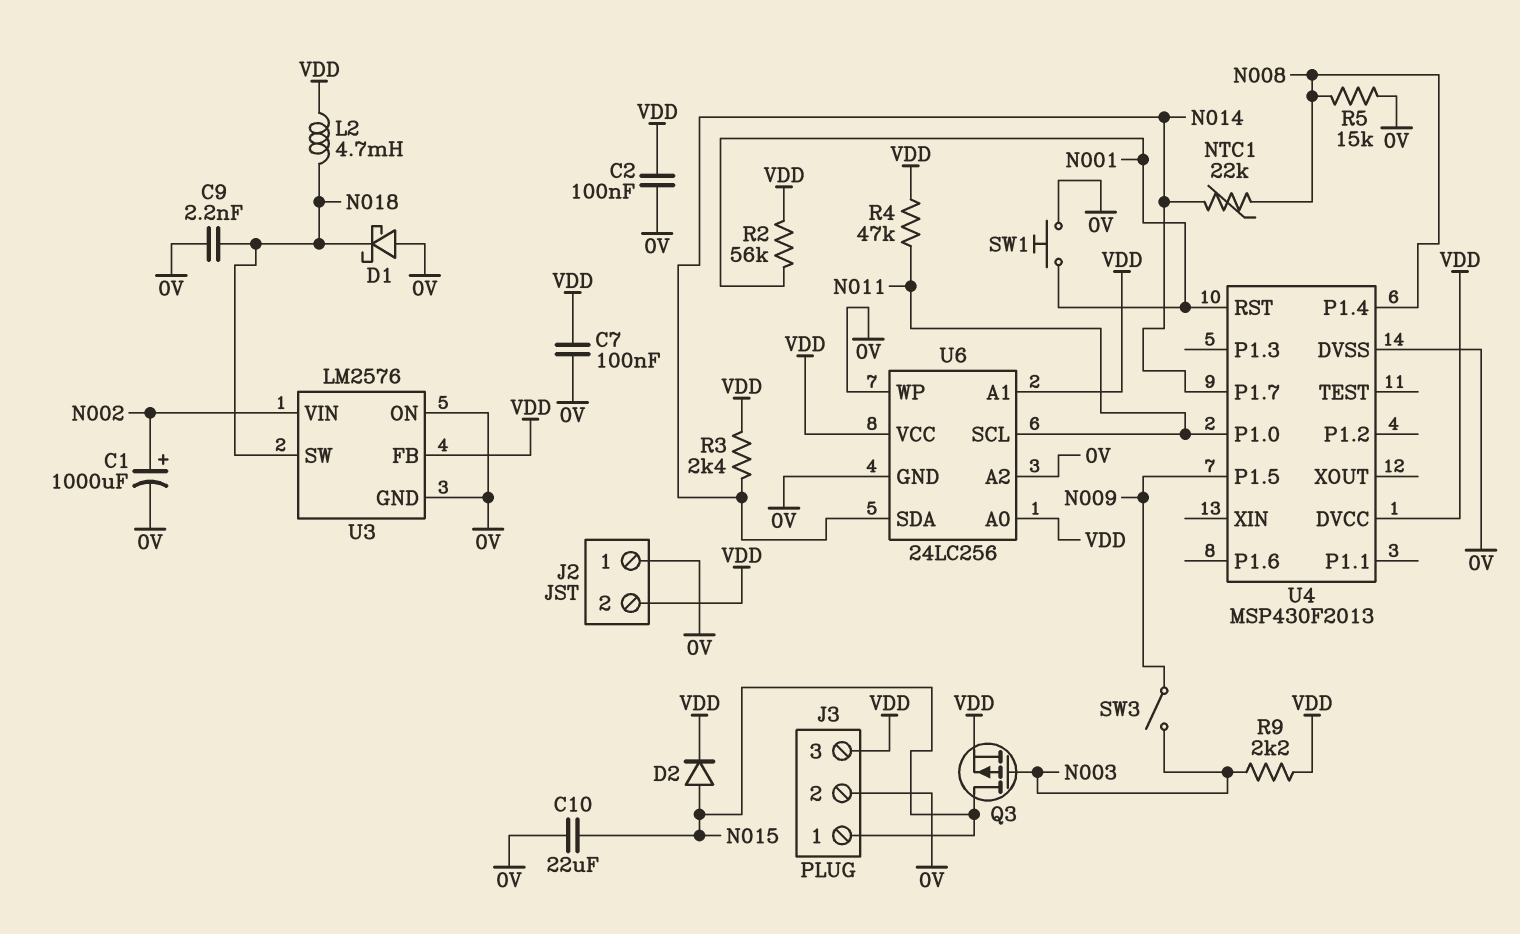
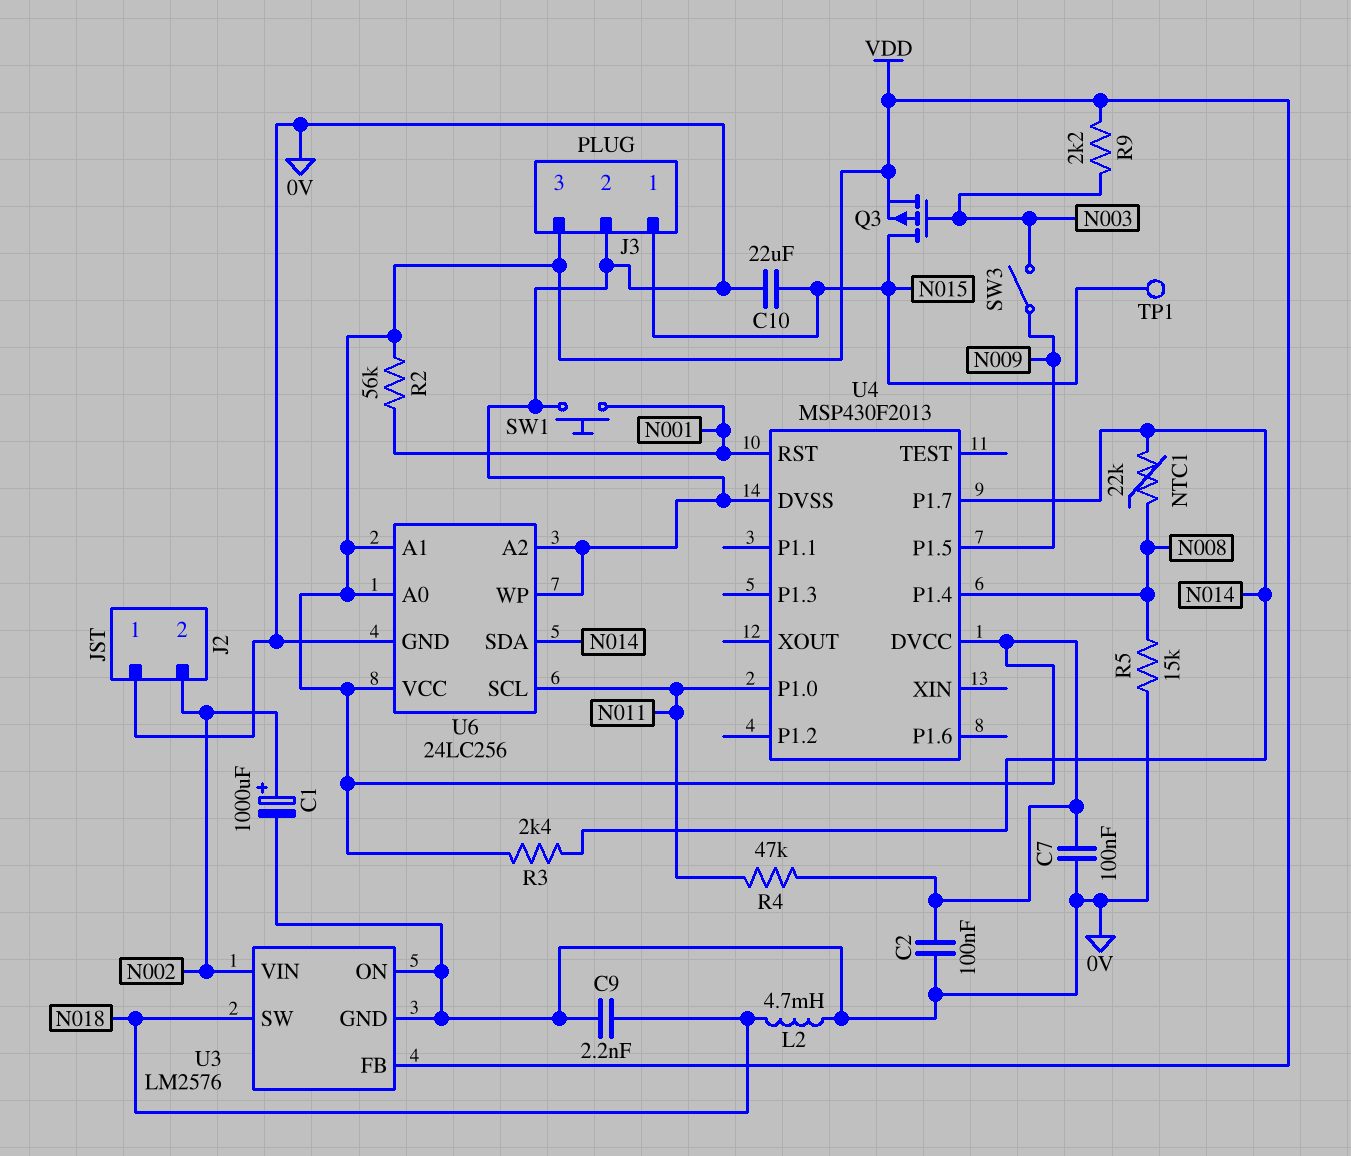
D1: schottky (A 0V, K N018) -> none
D2: diode (A N015, K VDD) -> none
J2 pin 2: VDD -> N002
L2: 4.7mH (N018, VDD) -> 4.7mH (0V, N018)
TP1: none -> test point (N015)

